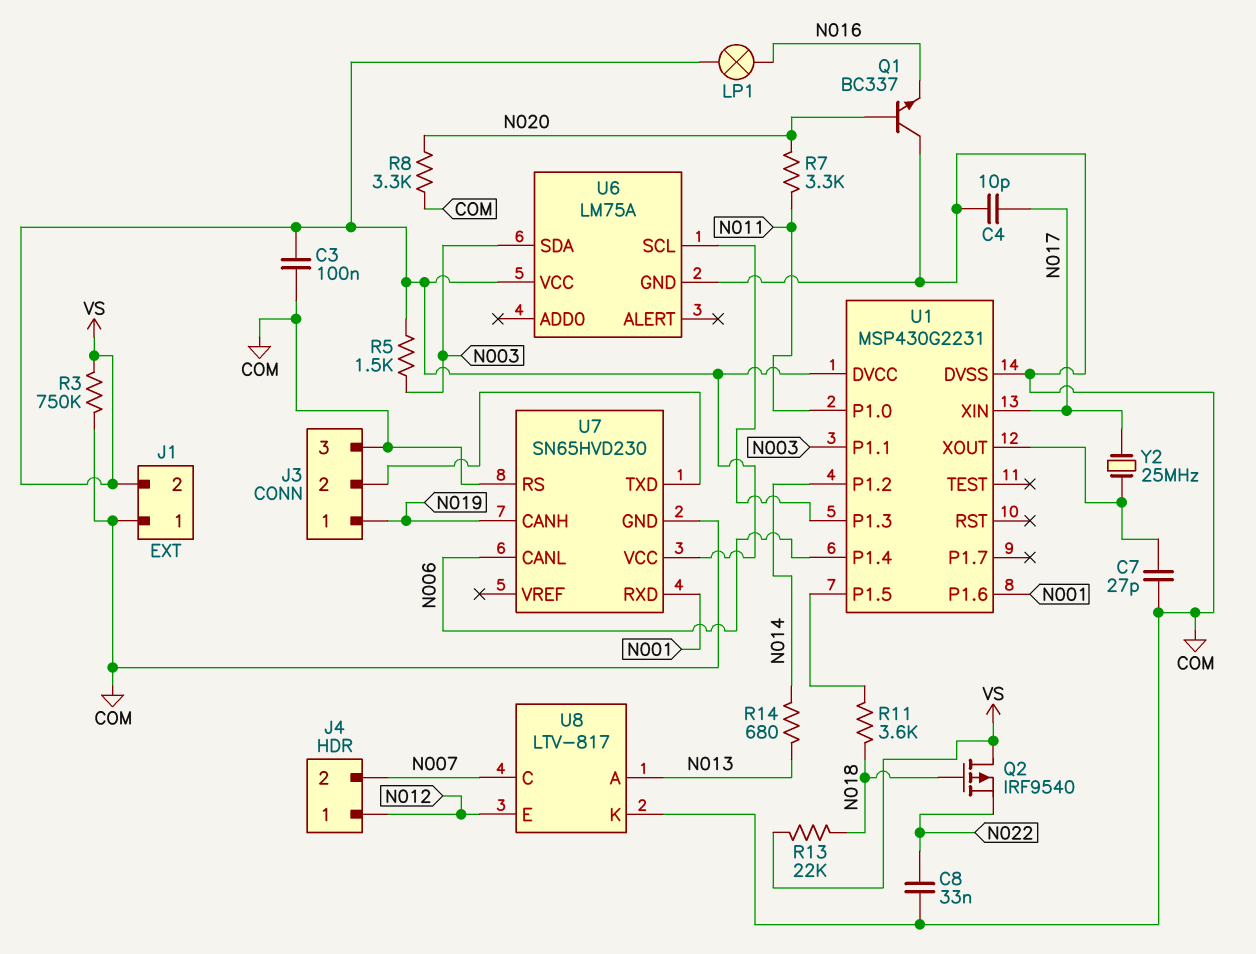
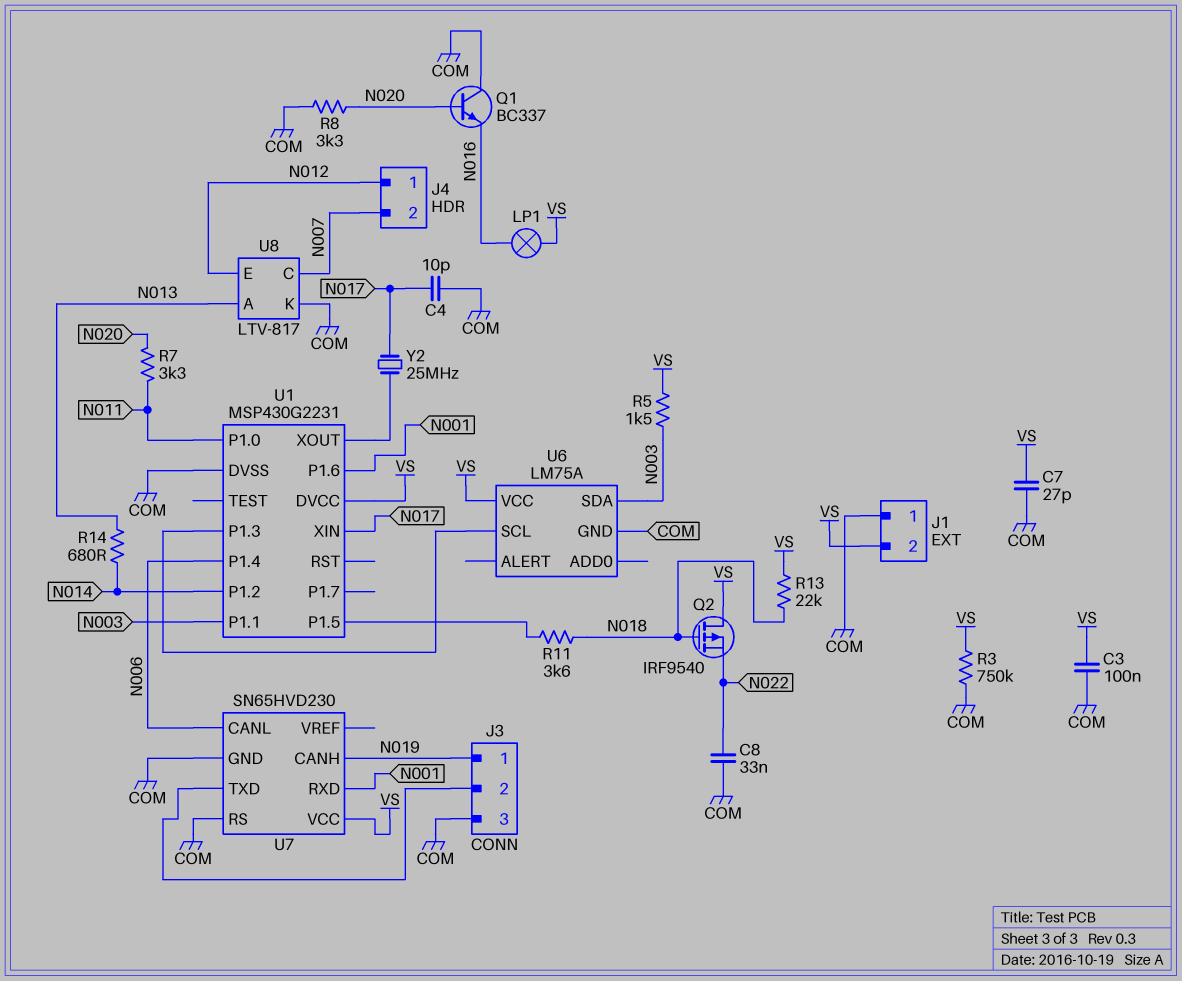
C7: 27pF (COM, U1/XOUT) -> 27pF (COM, VS)

